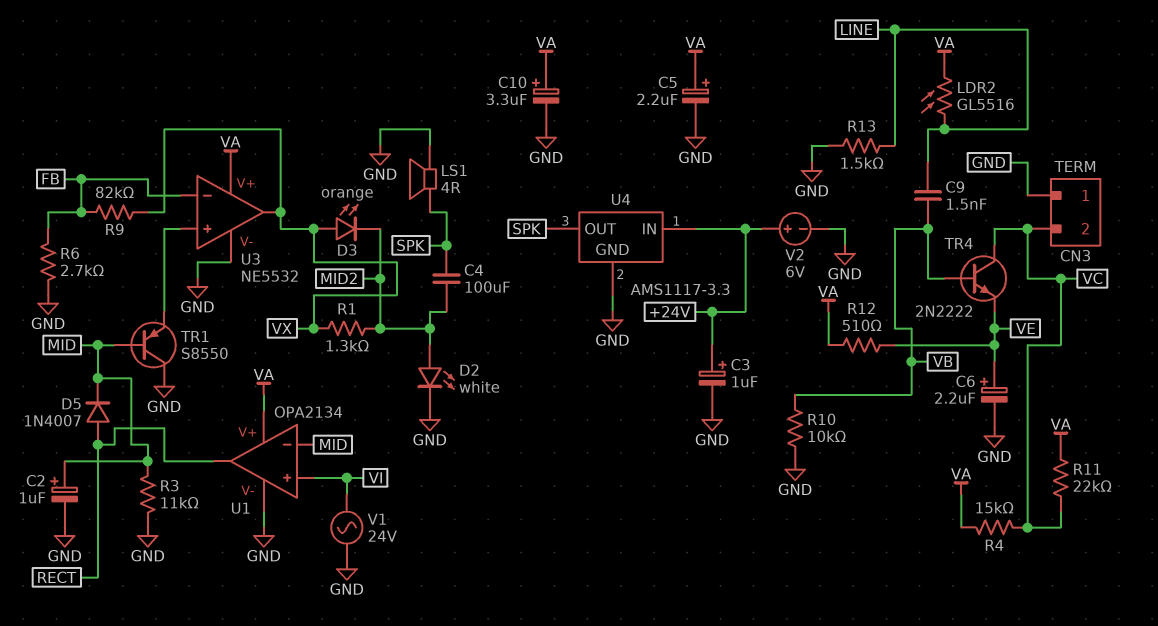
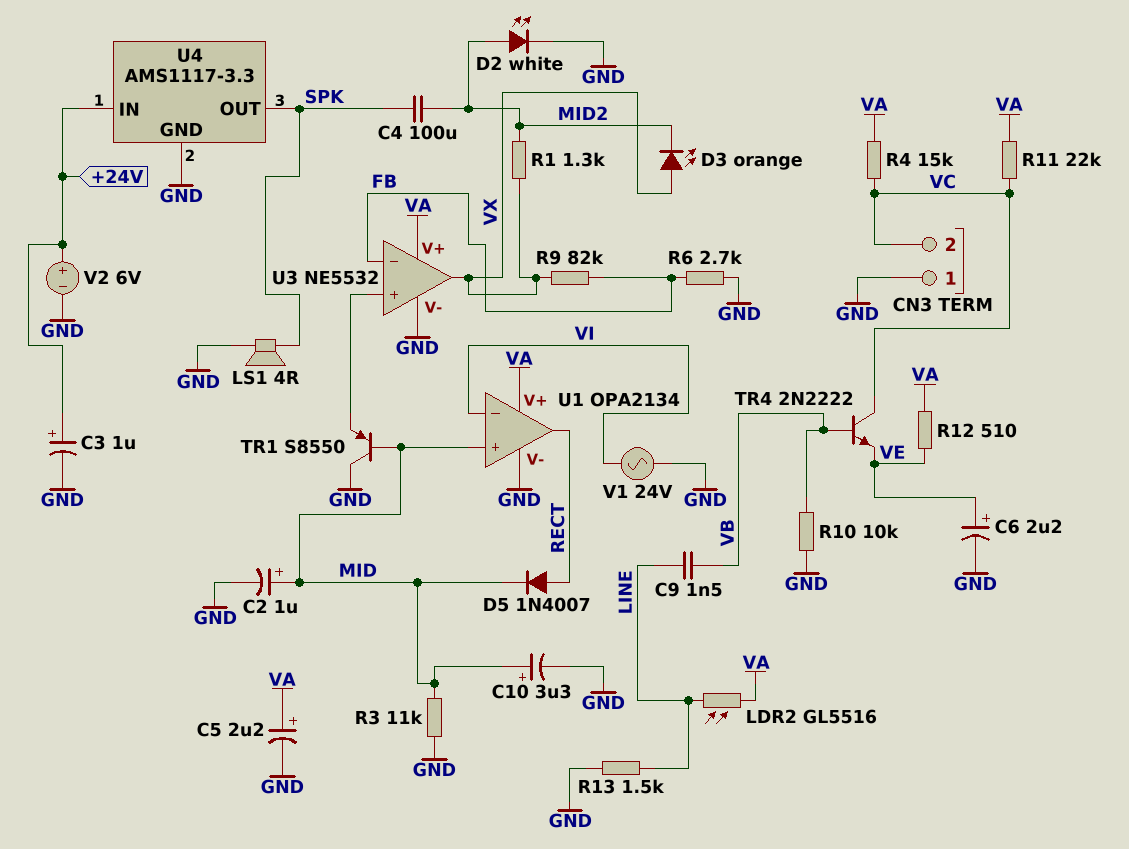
C10: 3.3uF (plus VA, minus GND) -> 3.3uF (plus MID, minus GND)
U1 pin in+: VI -> MID
U1 pin in-: MID -> VI

